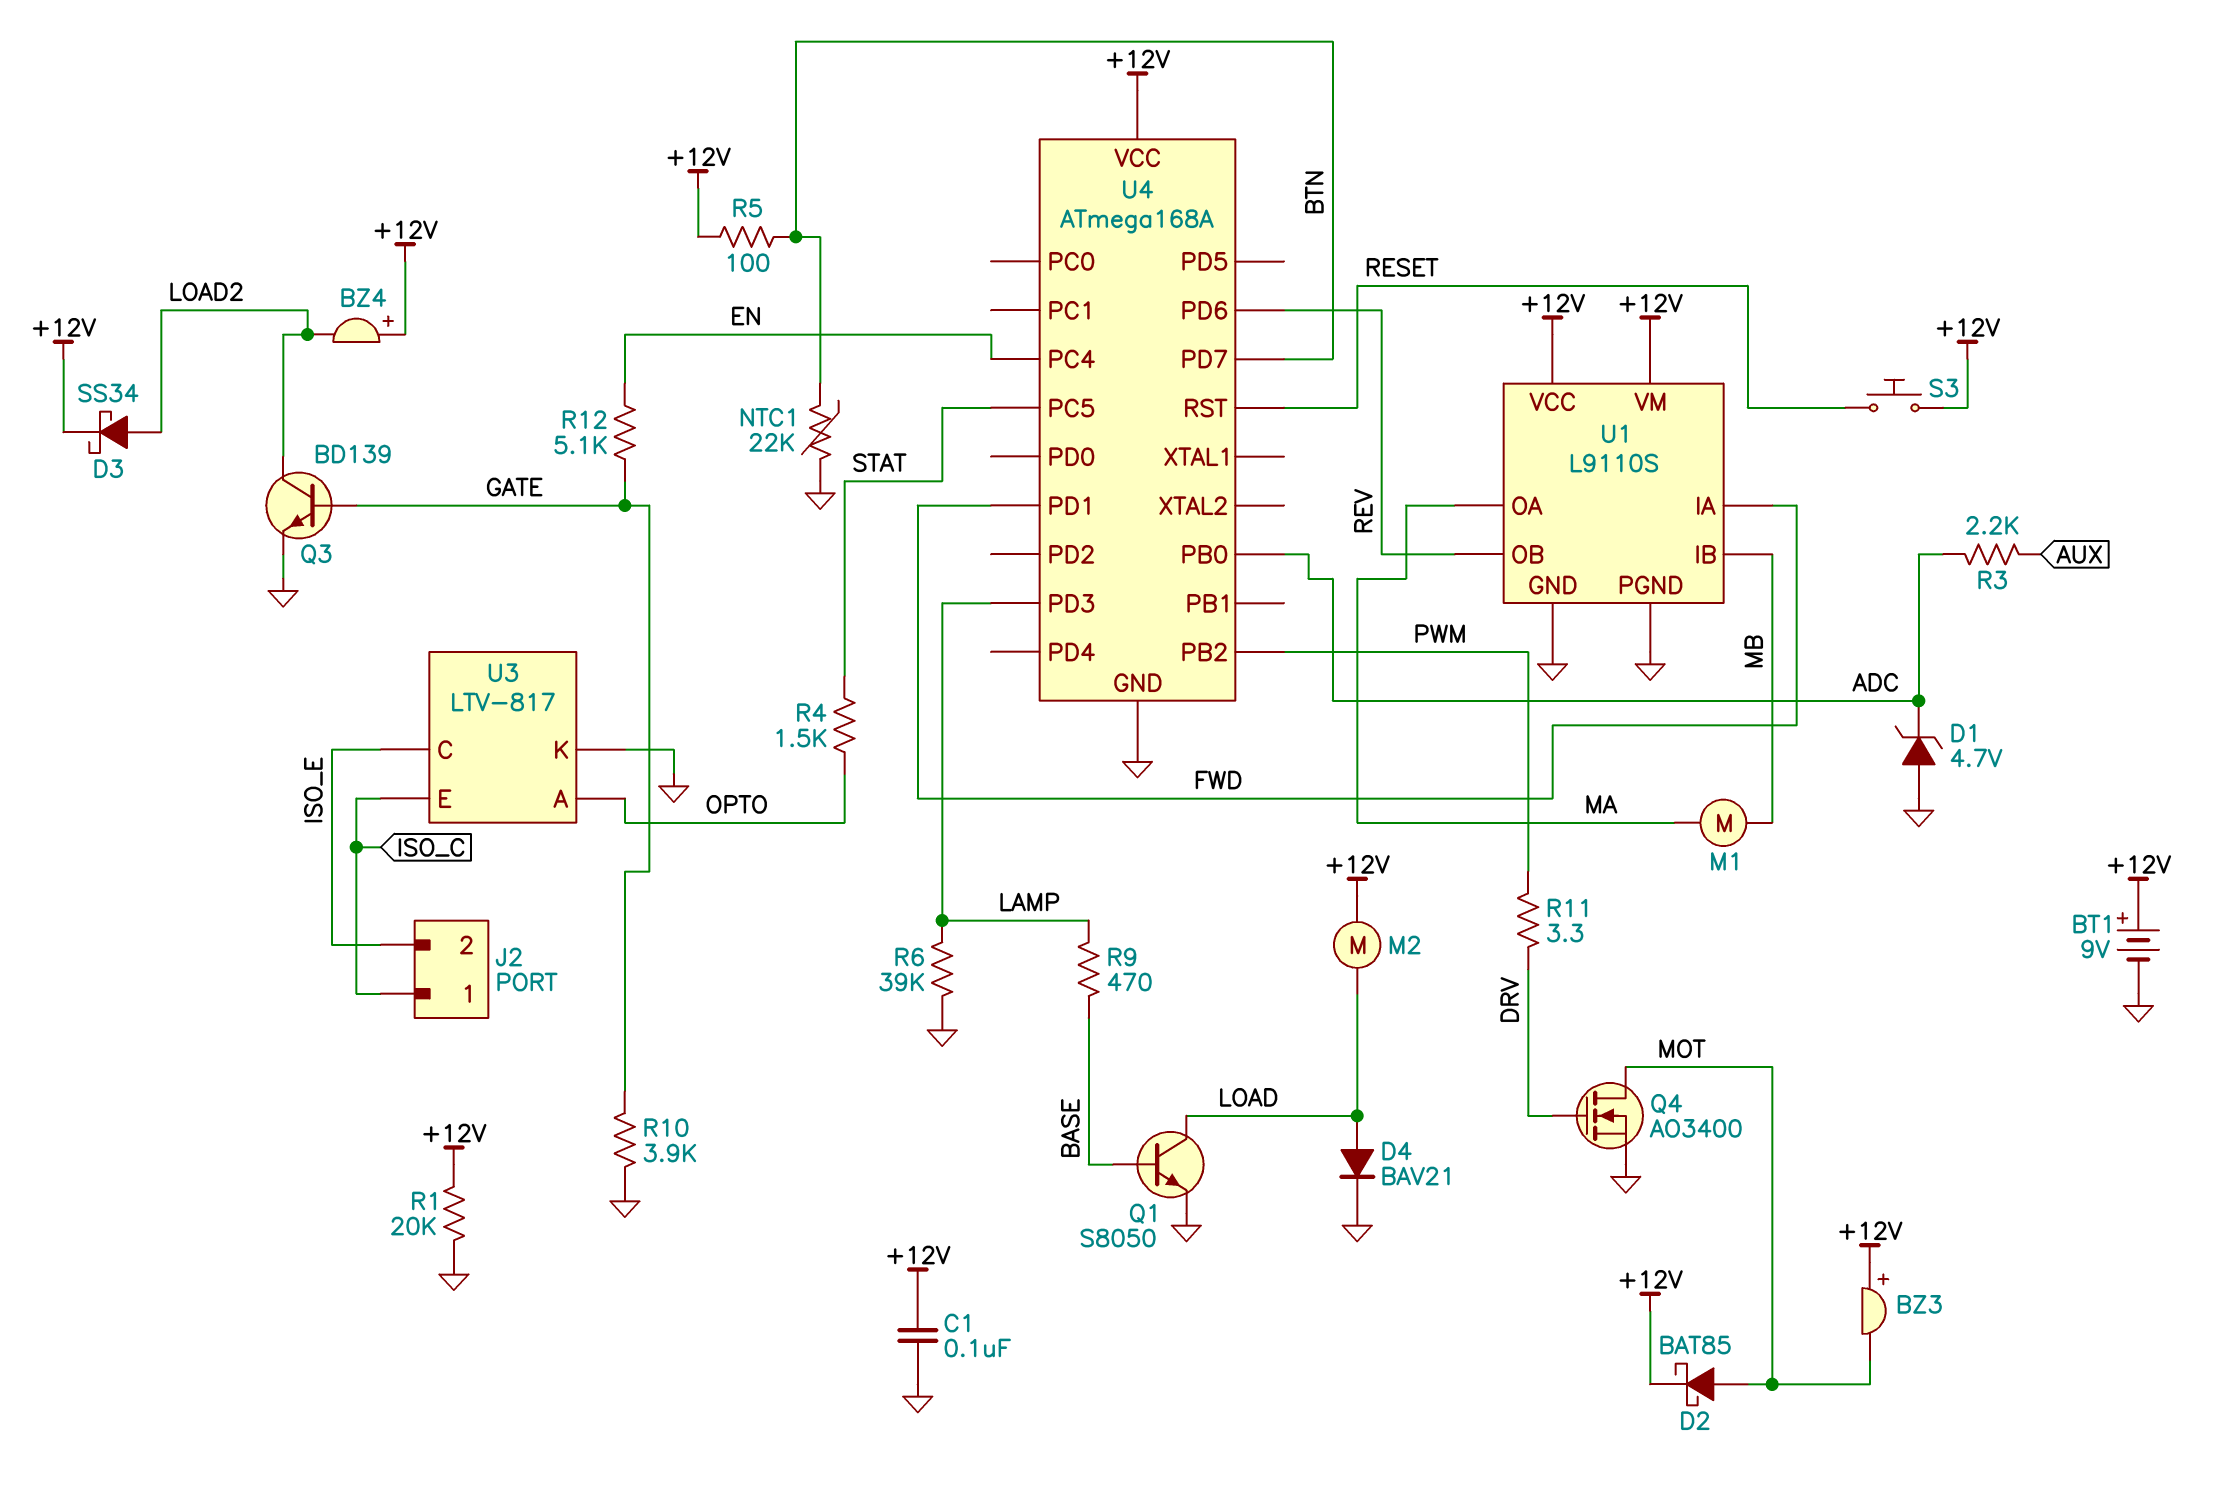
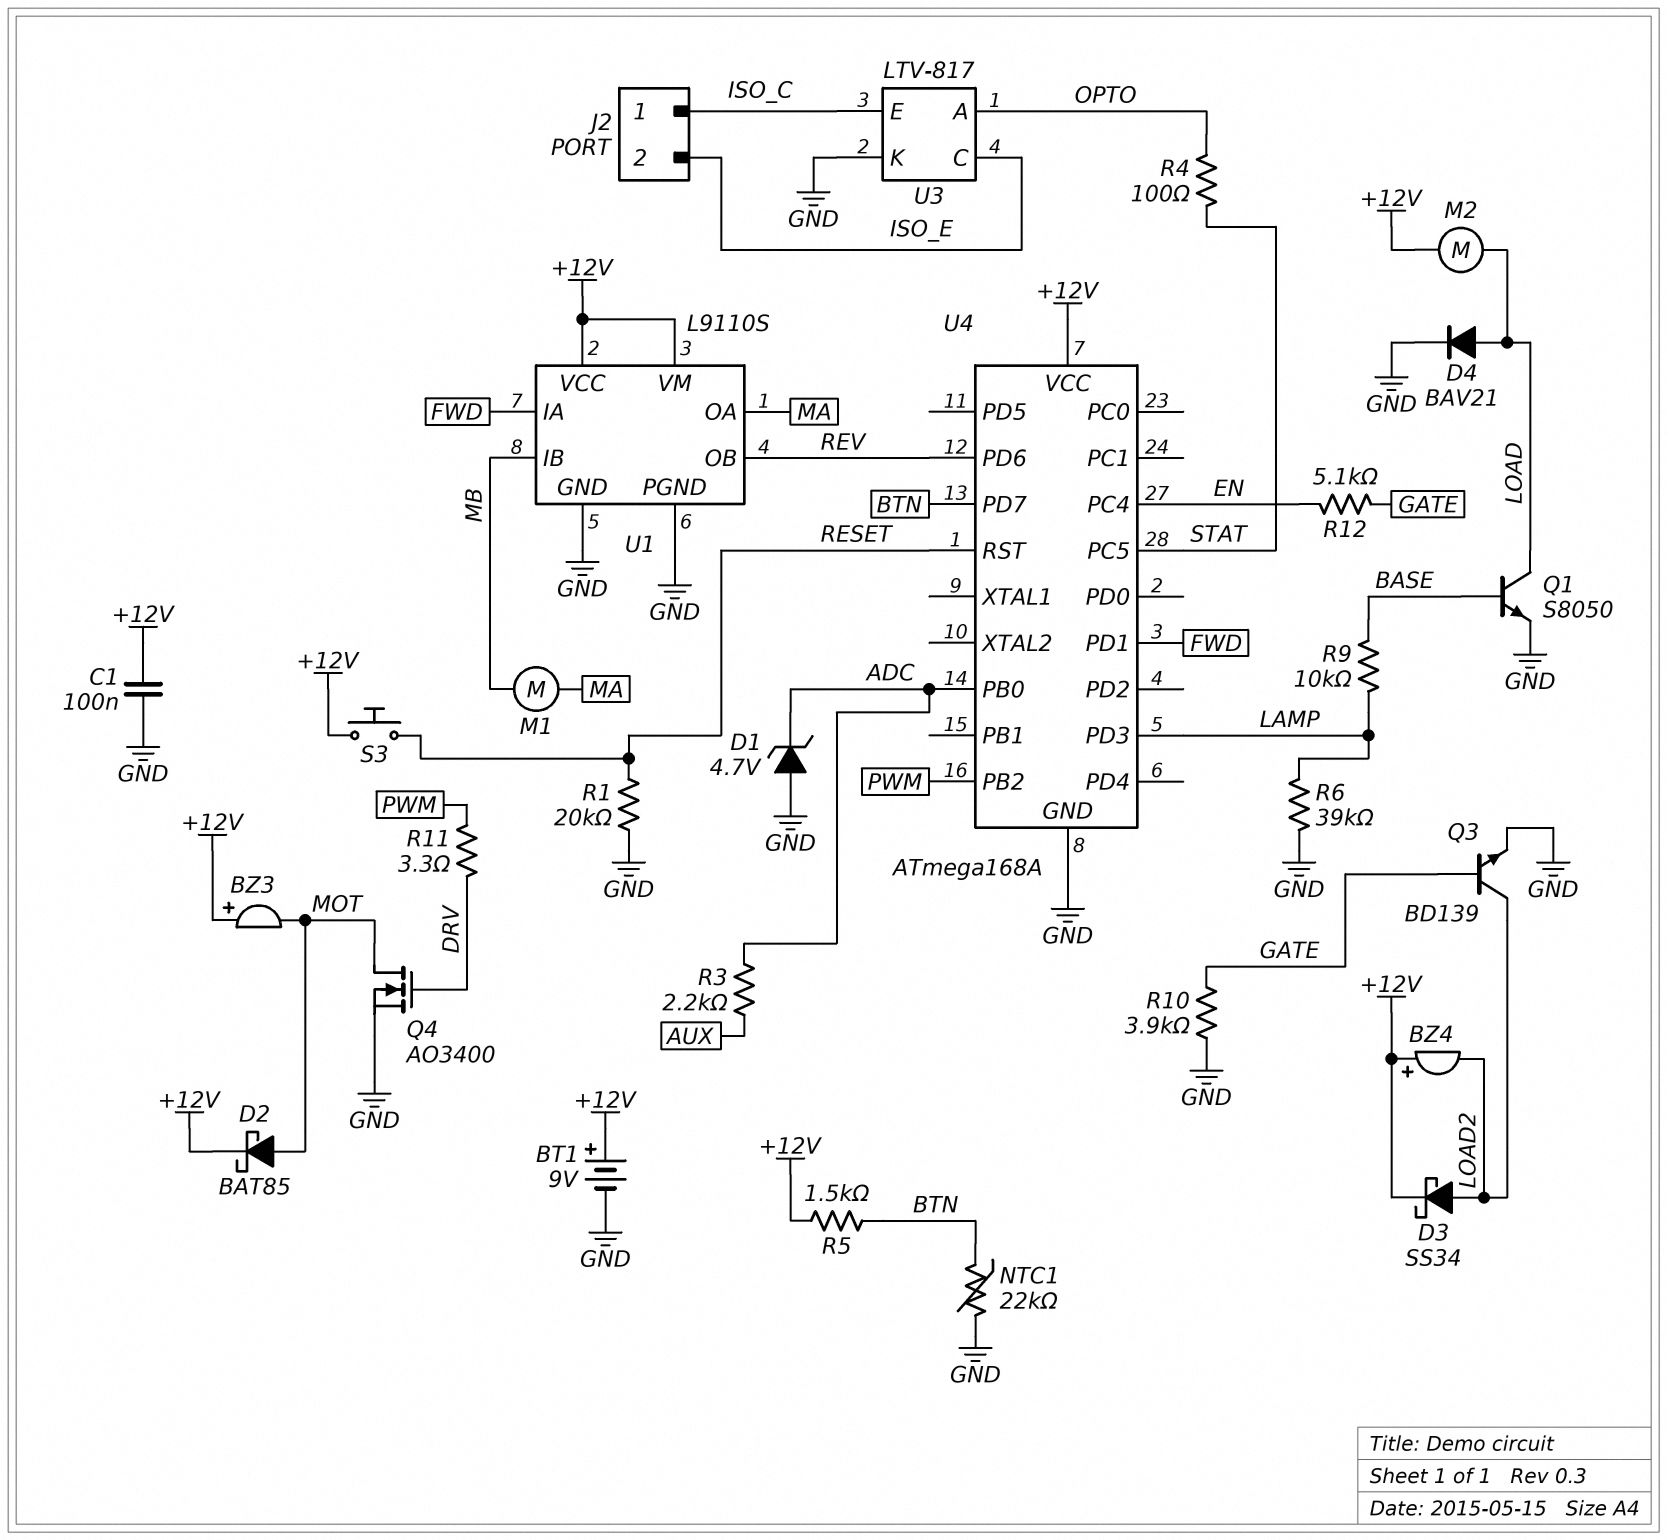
R1: 20k (+12V, GND) -> 20k (GND, RESET)
R4: 1.5k (OPTO, STAT) -> 100 (OPTO, STAT)
R5: 100 (+12V, BTN) -> 1.5k (+12V, BTN)
R9: 470 (BASE, LAMP) -> 10k (BASE, LAMP)

